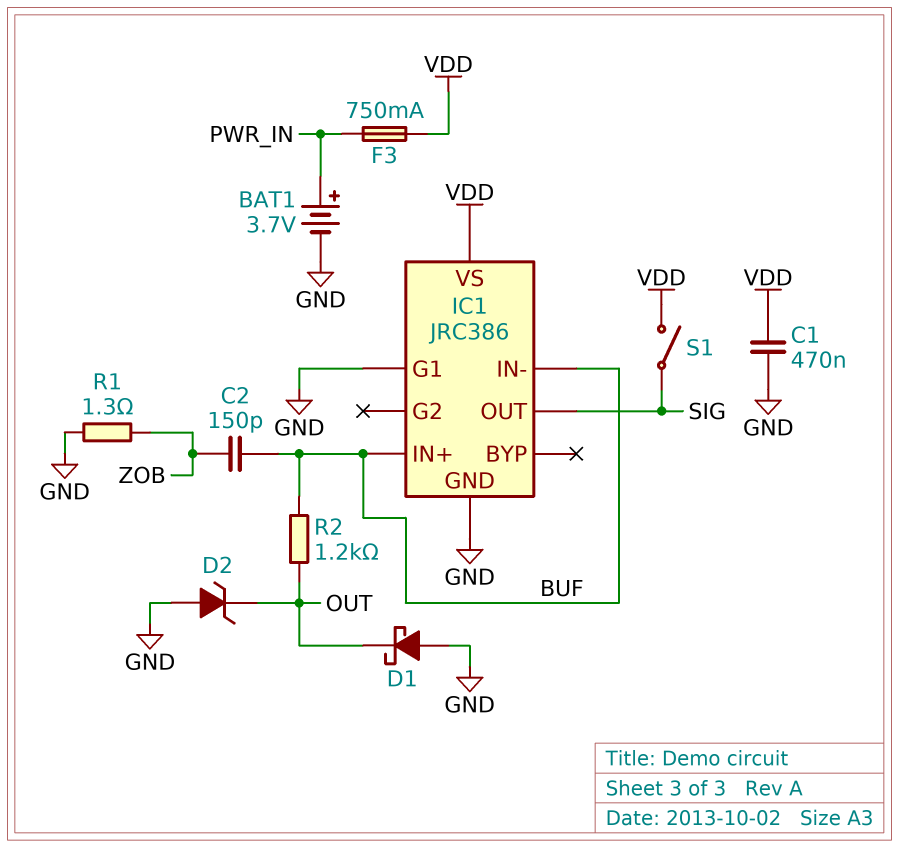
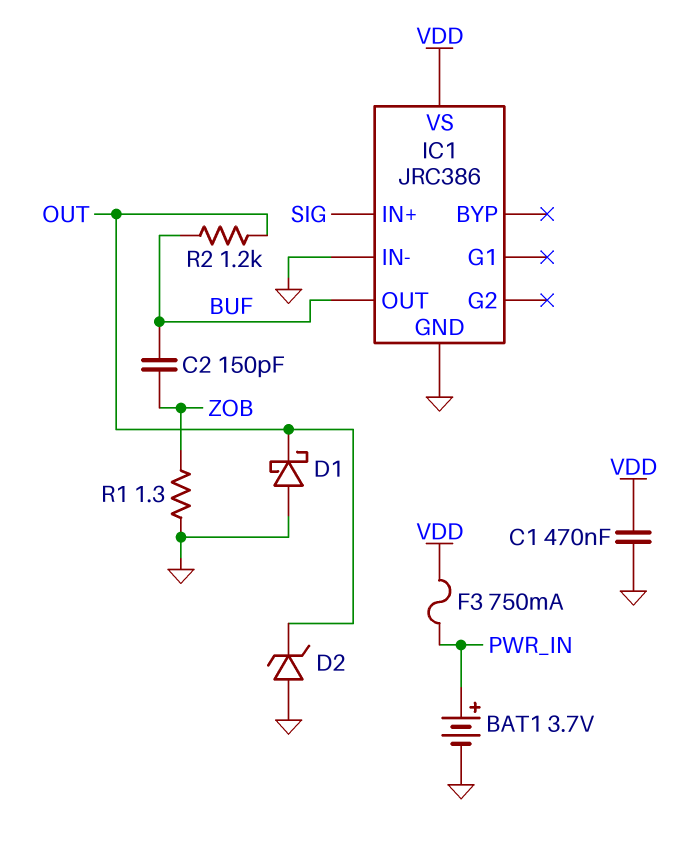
IC1 pin G1: GND -> none
IC1 pin IN+: BUF -> SIG
IC1 pin IN-: BUF -> GND
IC1 pin OUT: SIG -> BUF
S1: switch (SIG, VDD) -> none

